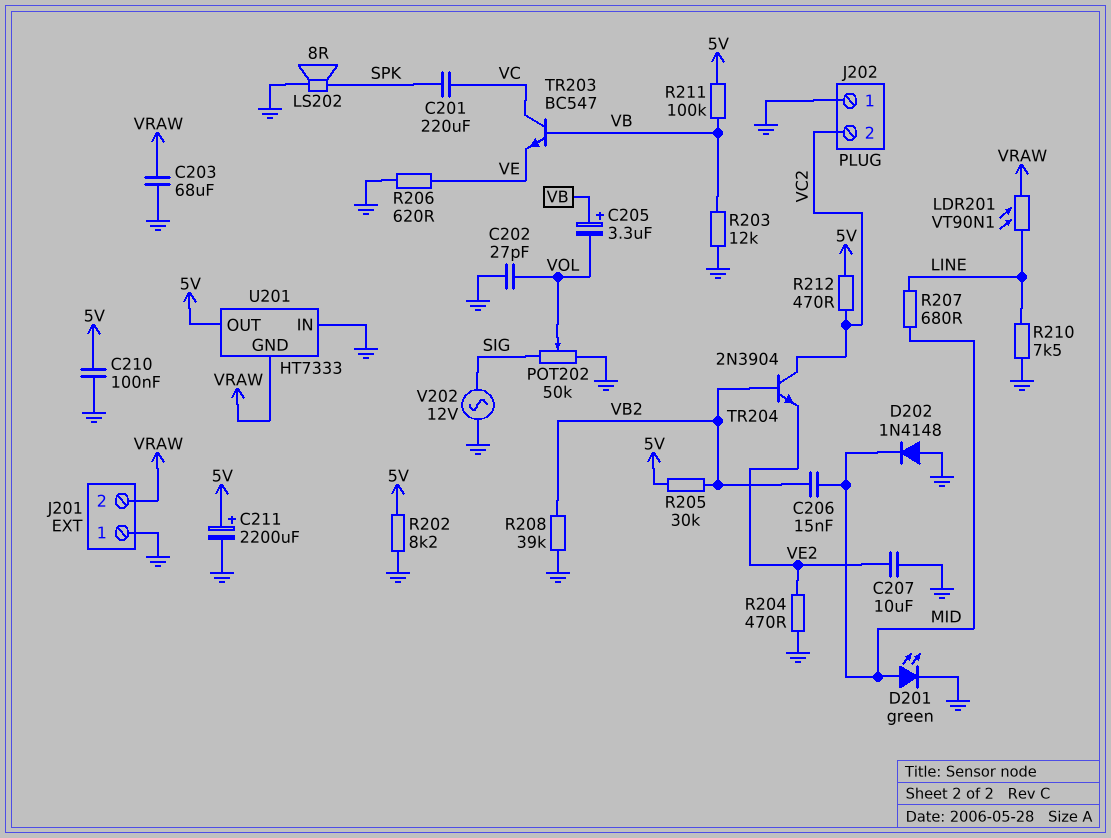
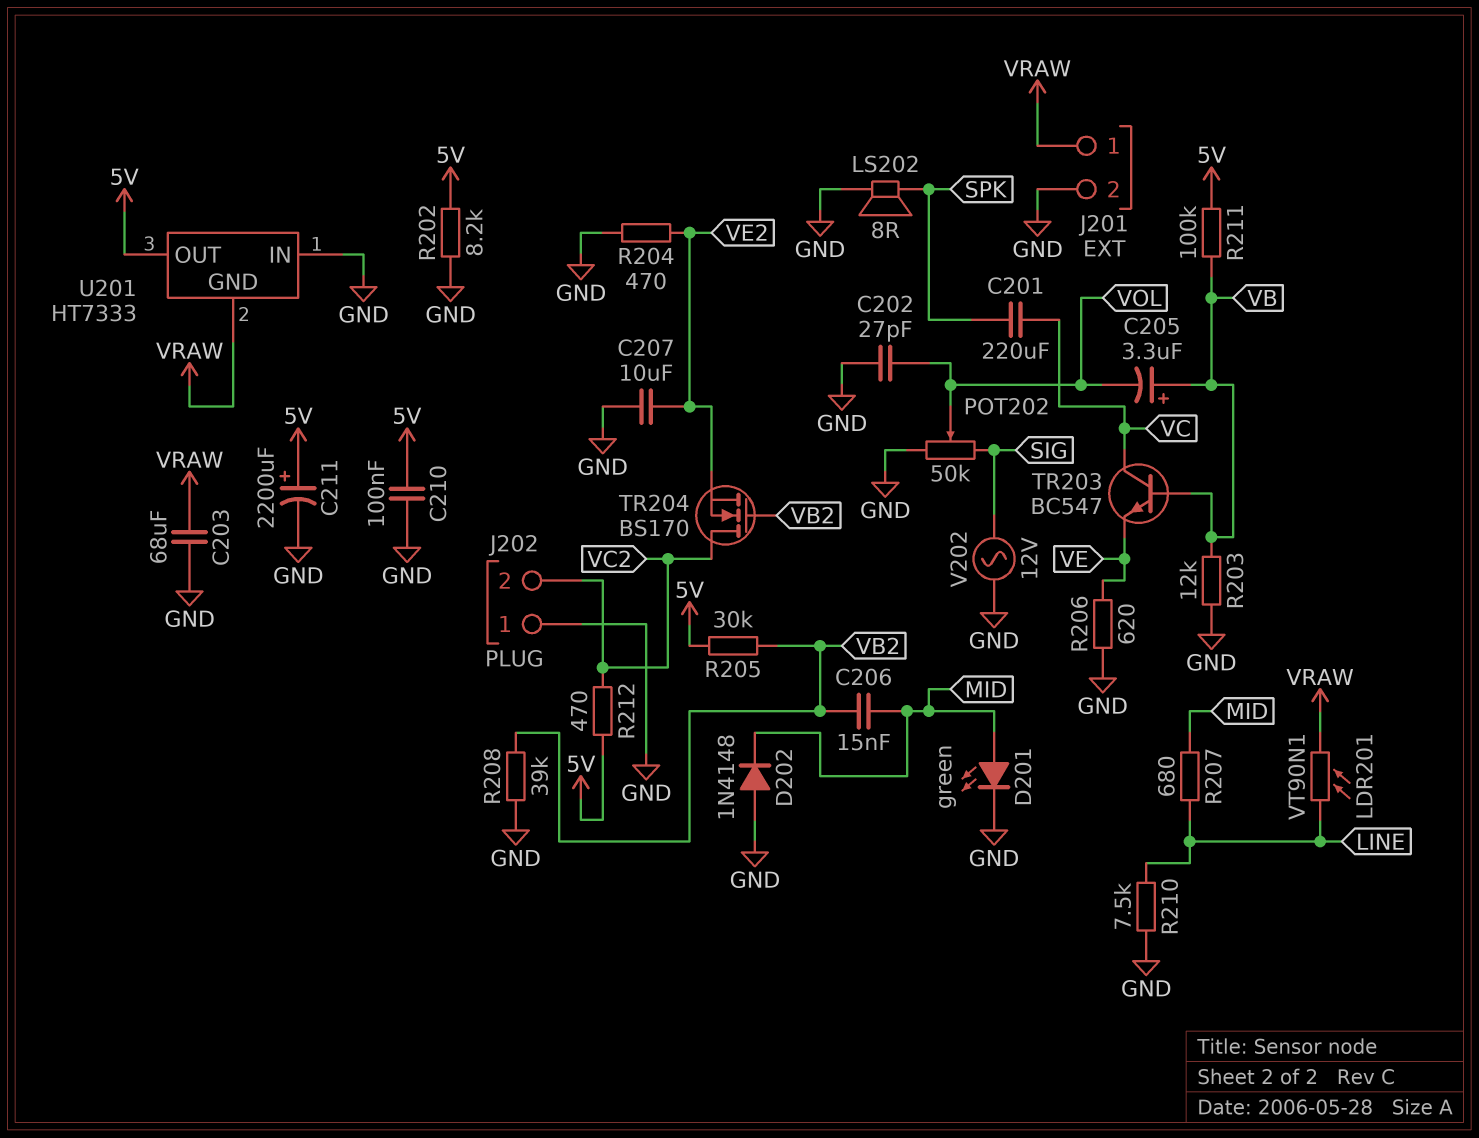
J201 pin 1: GND -> VRAW
J201 pin 2: VRAW -> GND
TR204: NPN 2N3904 (B VB2, C VC2, E VE2) -> NMOS BS170 (G VB2, D VC2, S VE2)

